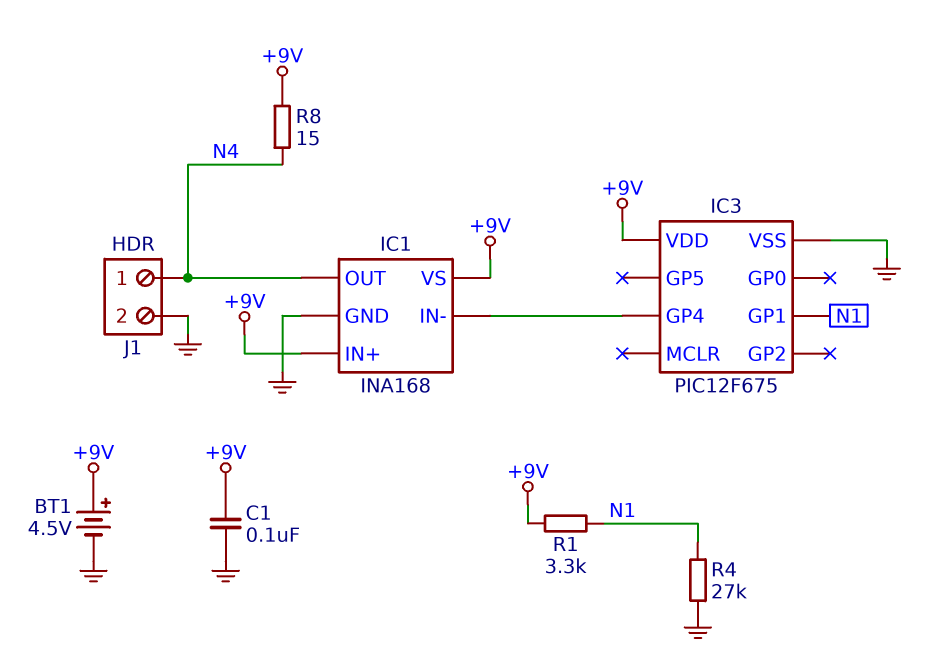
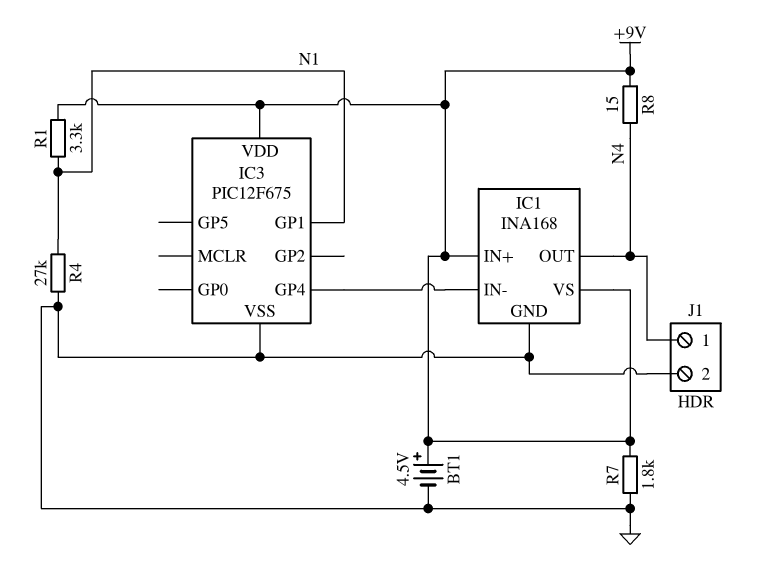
C1: 100nF (+9V, GND) -> none
R7: none -> 1.8k (+9V, GND)

